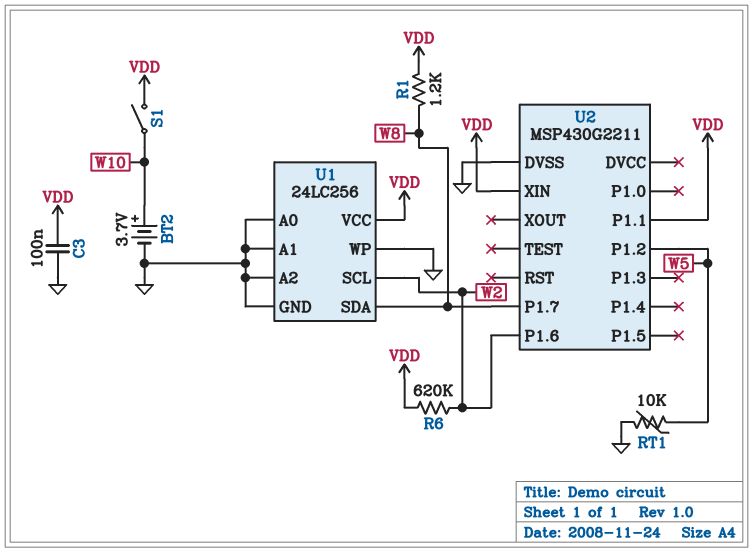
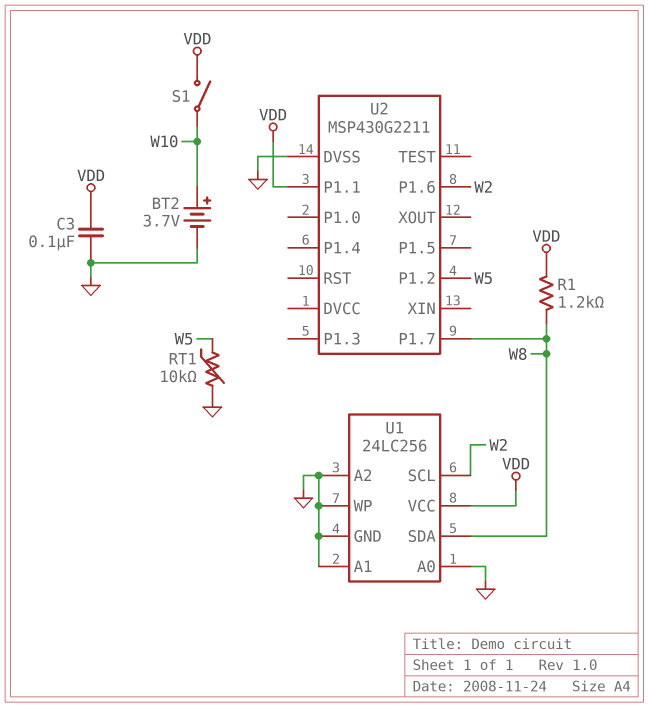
R6: 620k (VDD, W2) -> none
U2 pin XIN: VDD -> none

